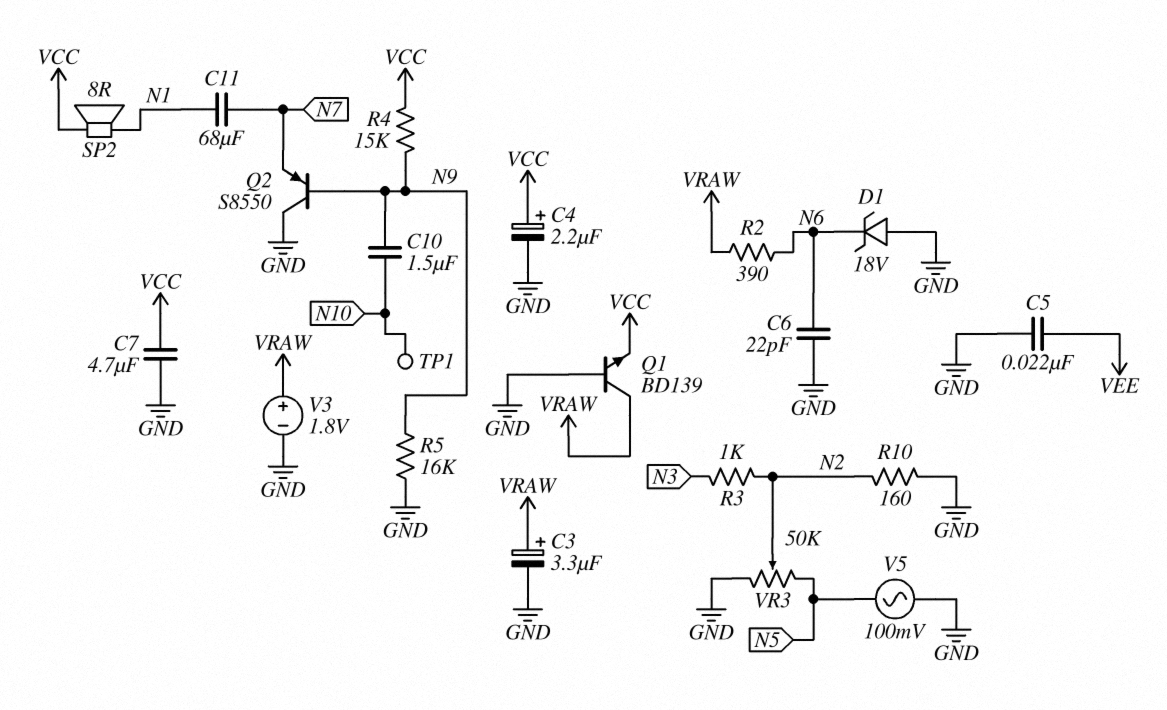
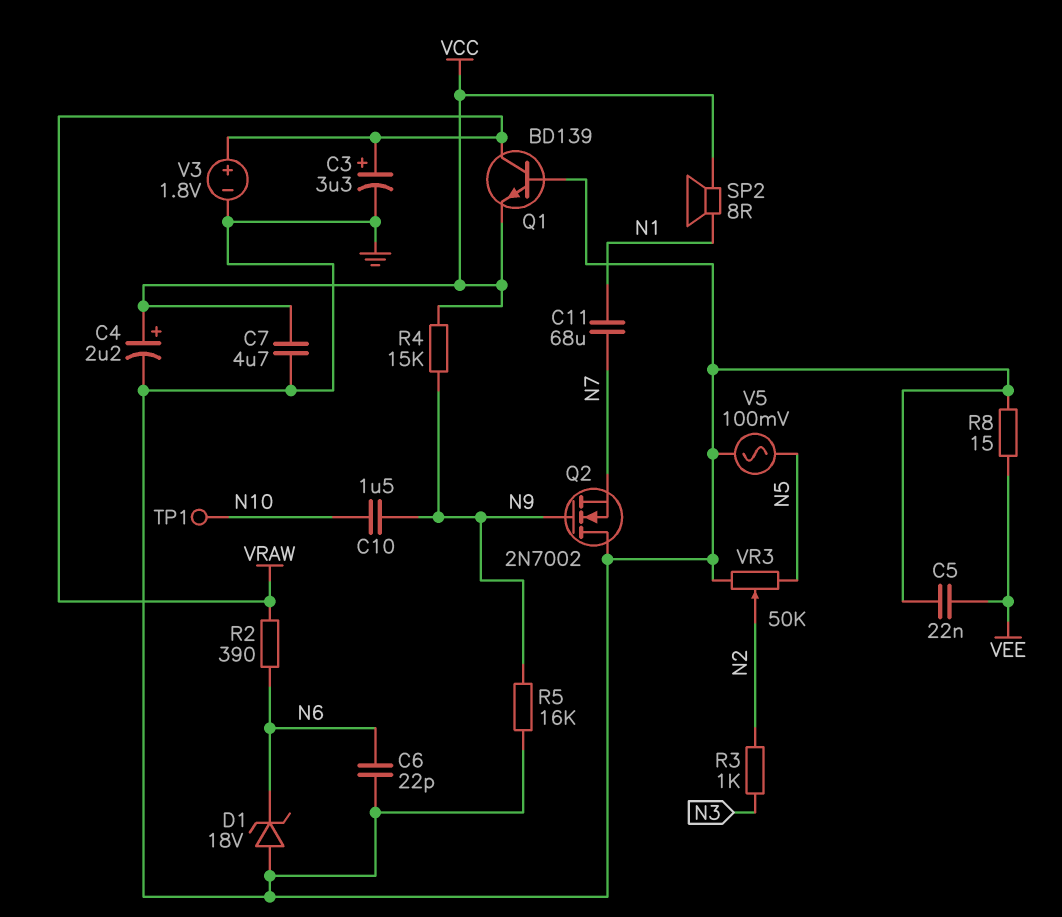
Q2: PNP S8550 (B N9, C GND, E N7) -> NMOS 2N7002 (G N9, D GND, S N7)
R8: none -> 15 (GND, VEE)
R10: 160 (GND, N2) -> none

